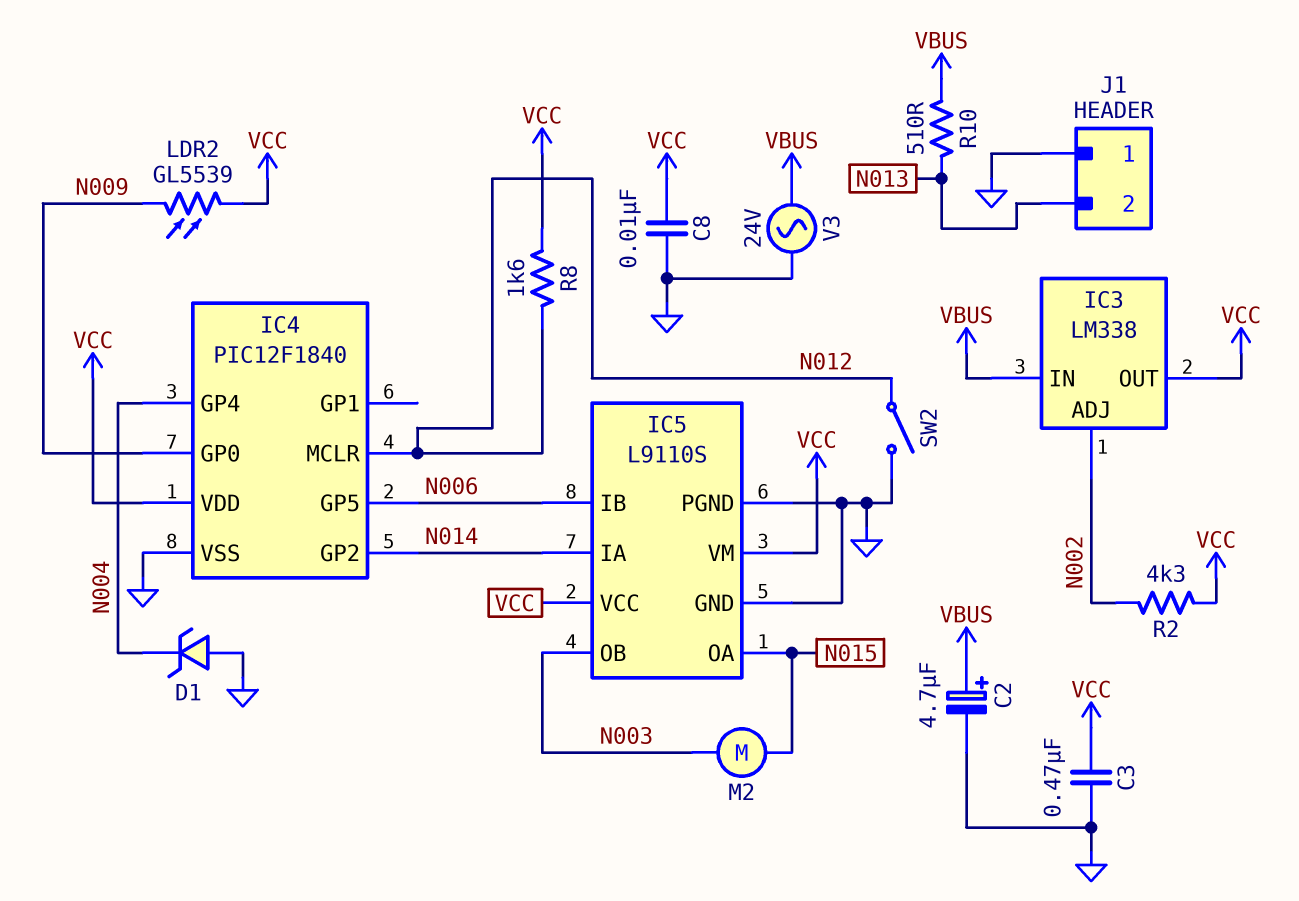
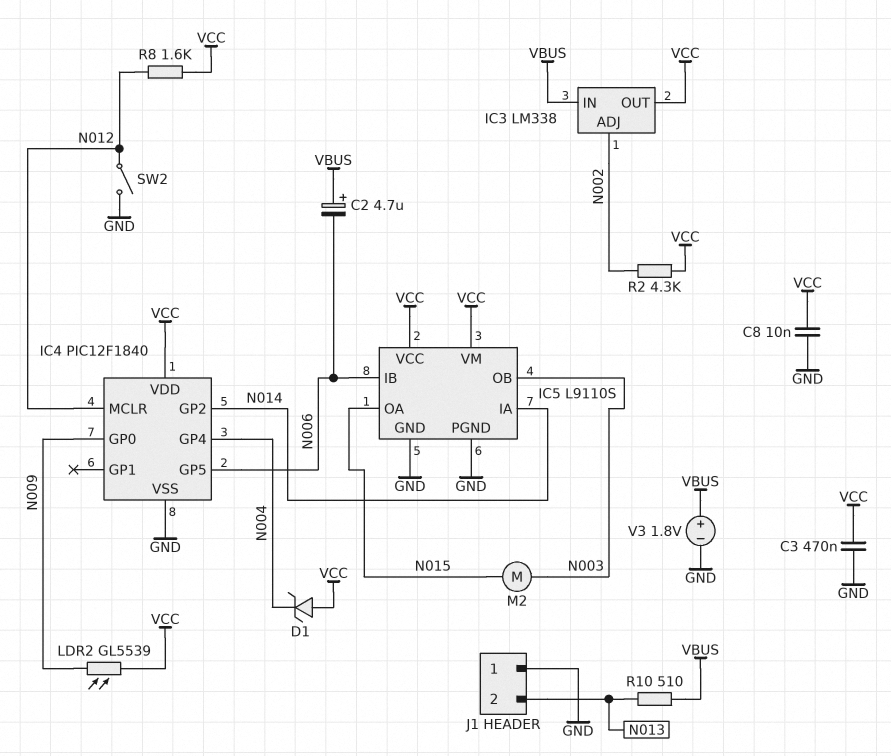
C2: 4.7uF (plus VBUS, minus GND) -> 4.7uF (plus VBUS, minus N006)
D1: zener (A GND, K N004) -> zener (A VCC, K N004)
V3: AC 24V (GND, VBUS) -> 1.8V (plus VBUS, minus GND)

